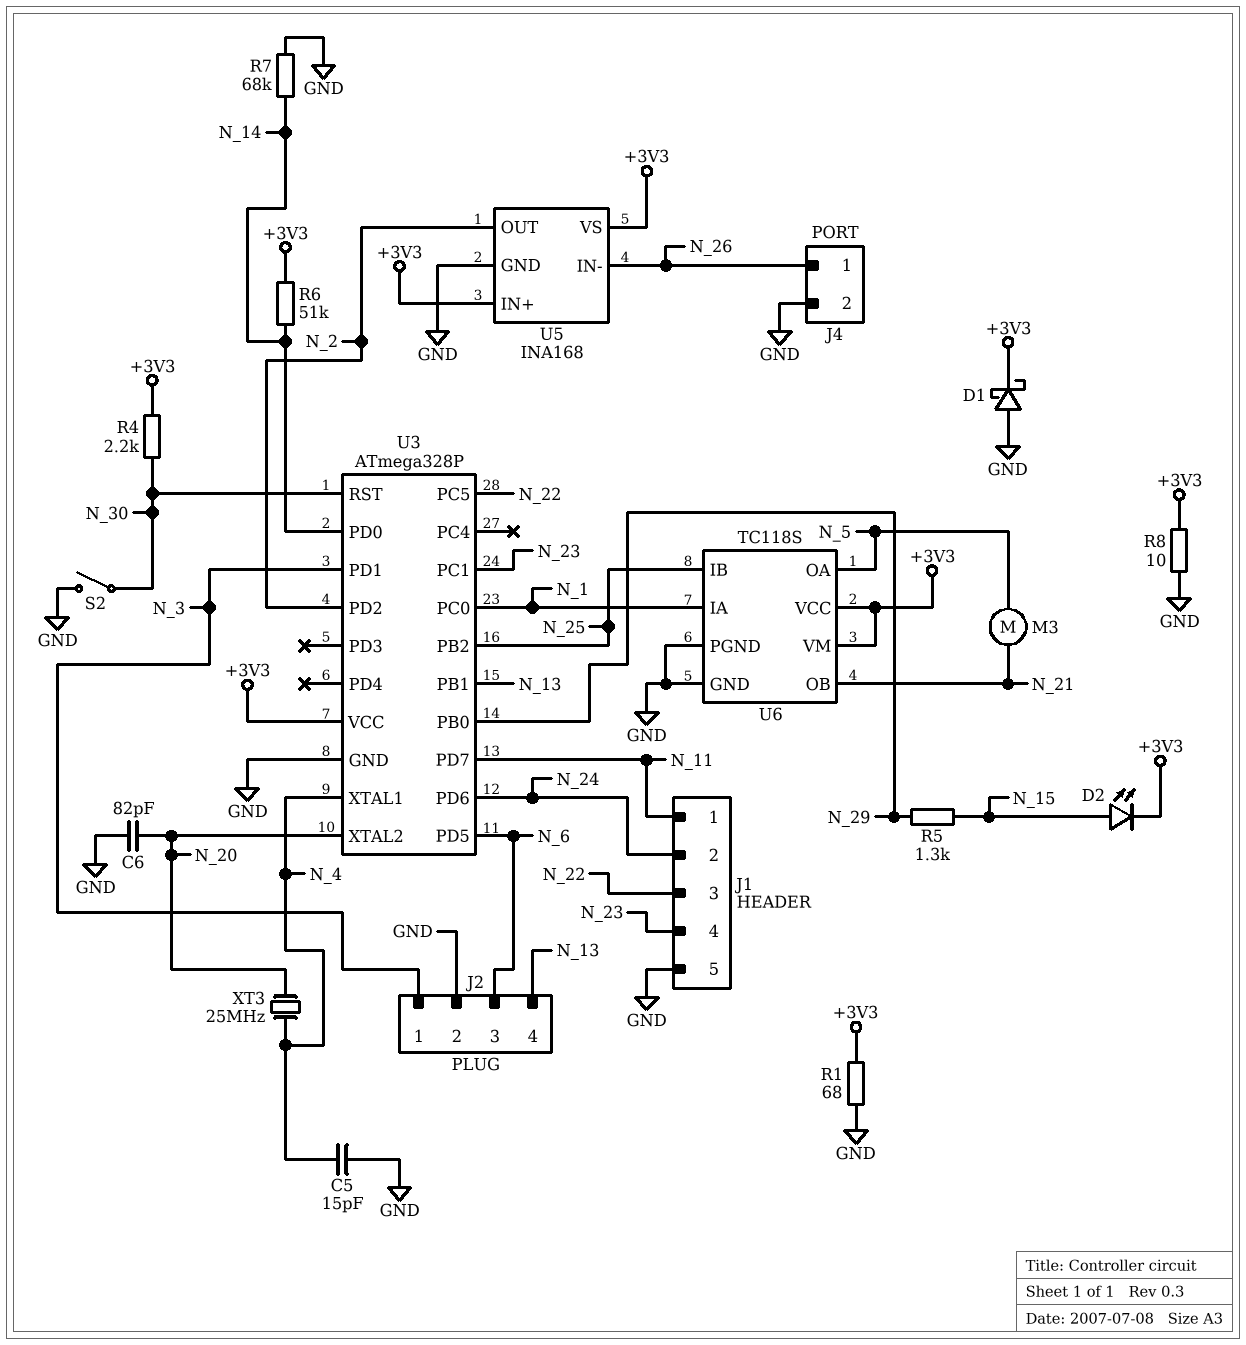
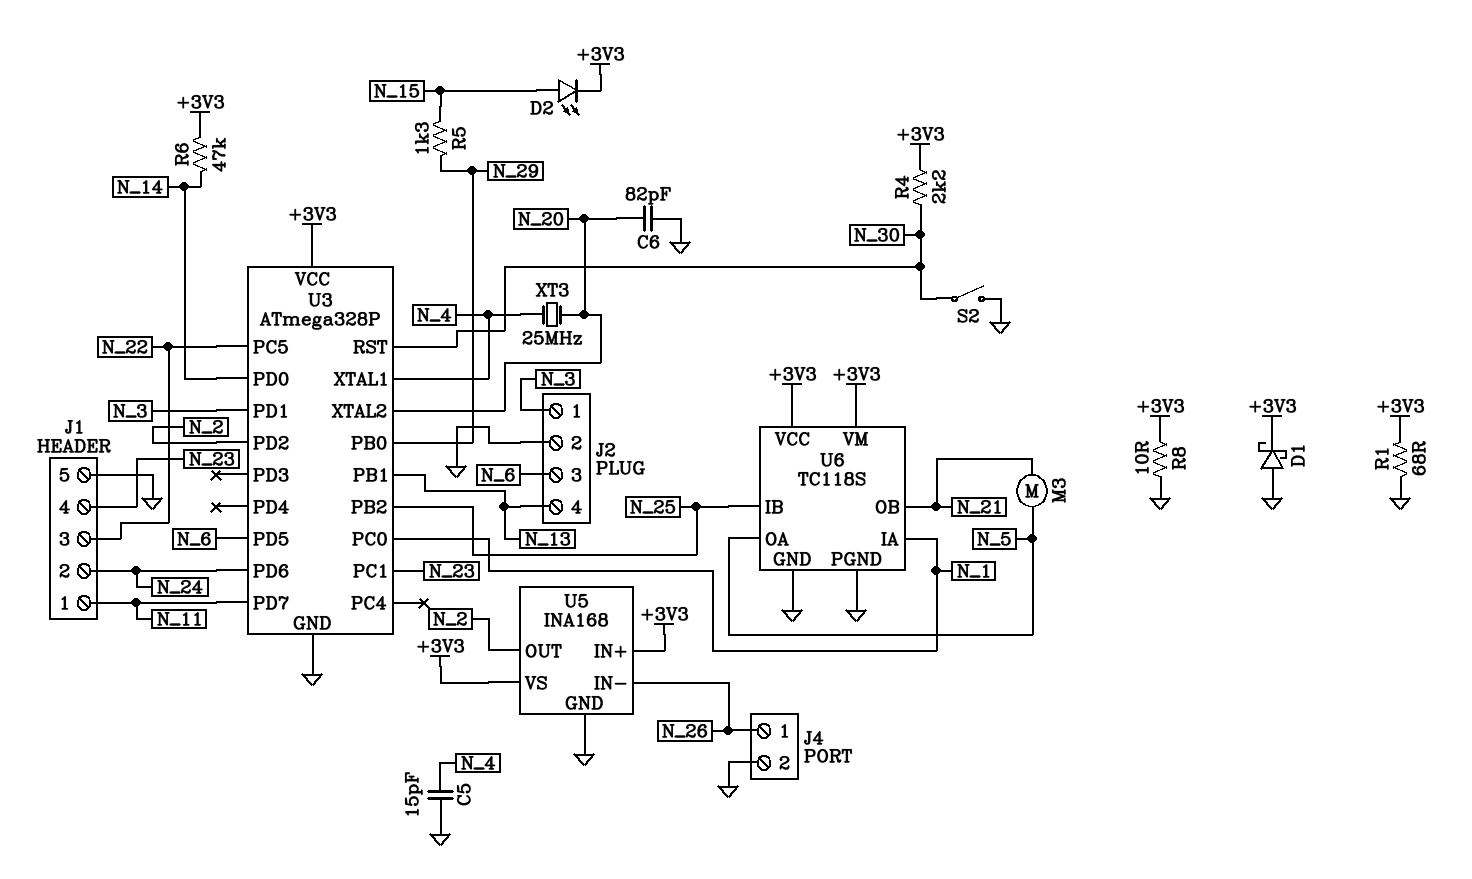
R6: 51k (+3V3, N_14) -> 47k (+3V3, N_14)
R7: 68k (GND, N_14) -> none

